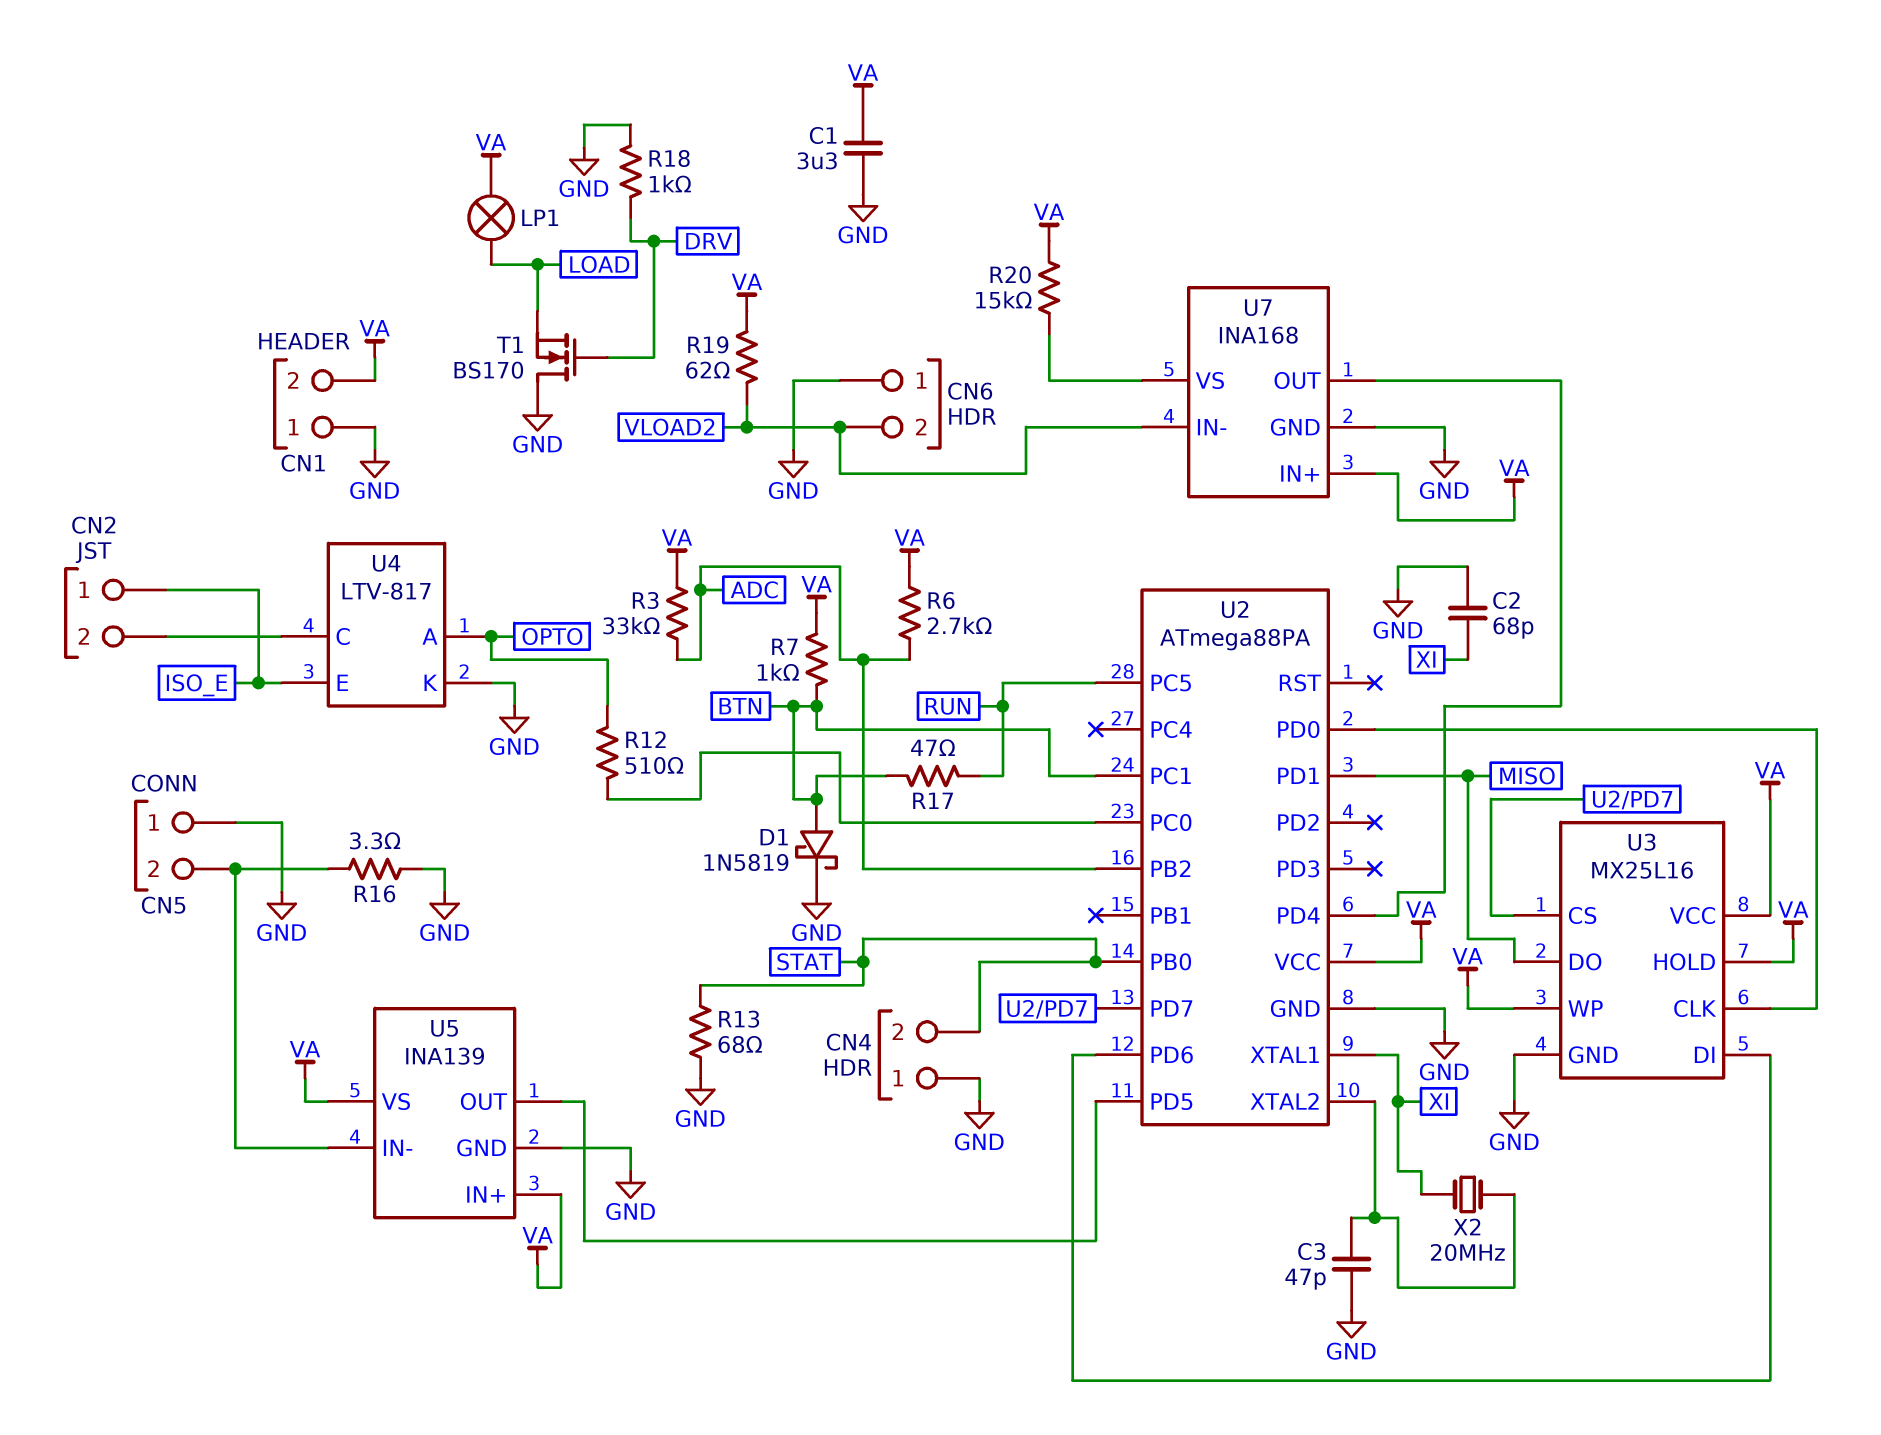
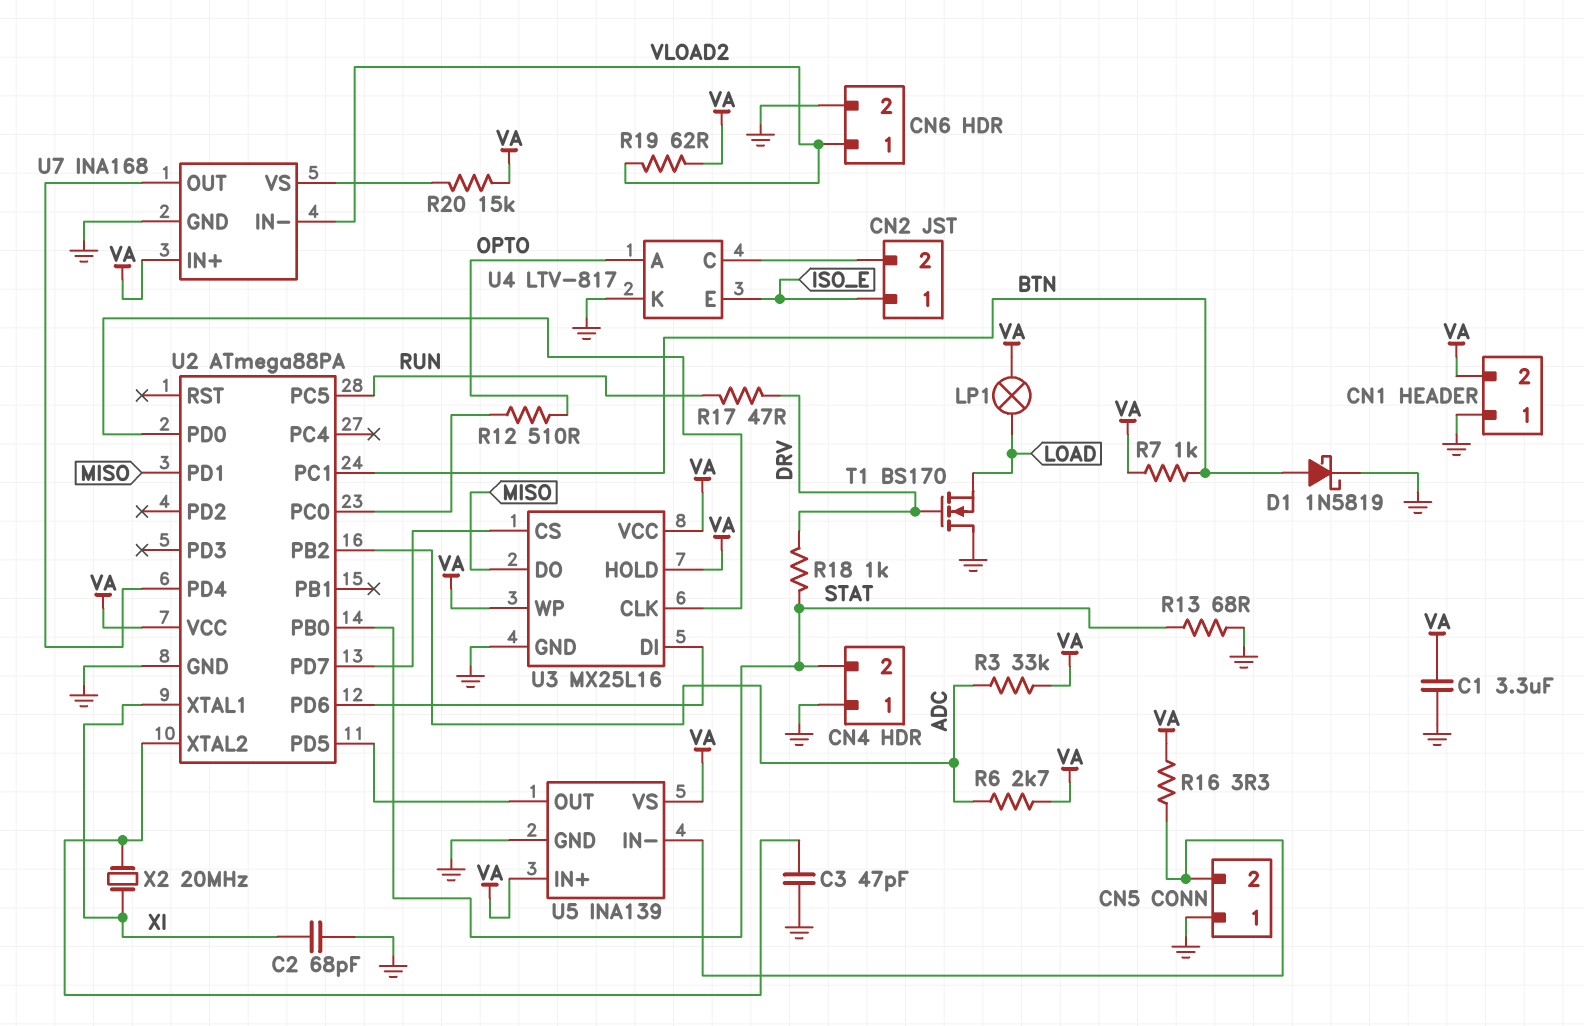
CN6 pin 1: GND -> VLOAD2
CN6 pin 2: VLOAD2 -> GND
R16: 3.3 (CN5/2, GND) -> 3.3 (CN5/2, VA)
R17: 47 (BTN, RUN) -> 47 (DRV, RUN)
R18: 1k (DRV, GND) -> 1k (DRV, STAT)

